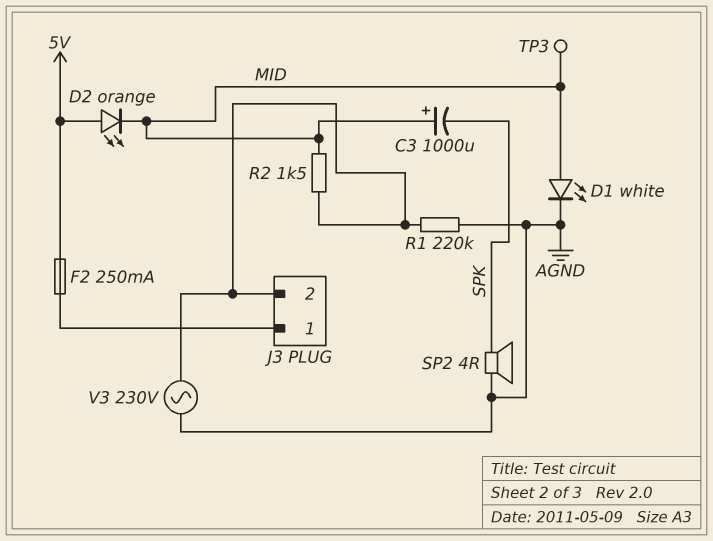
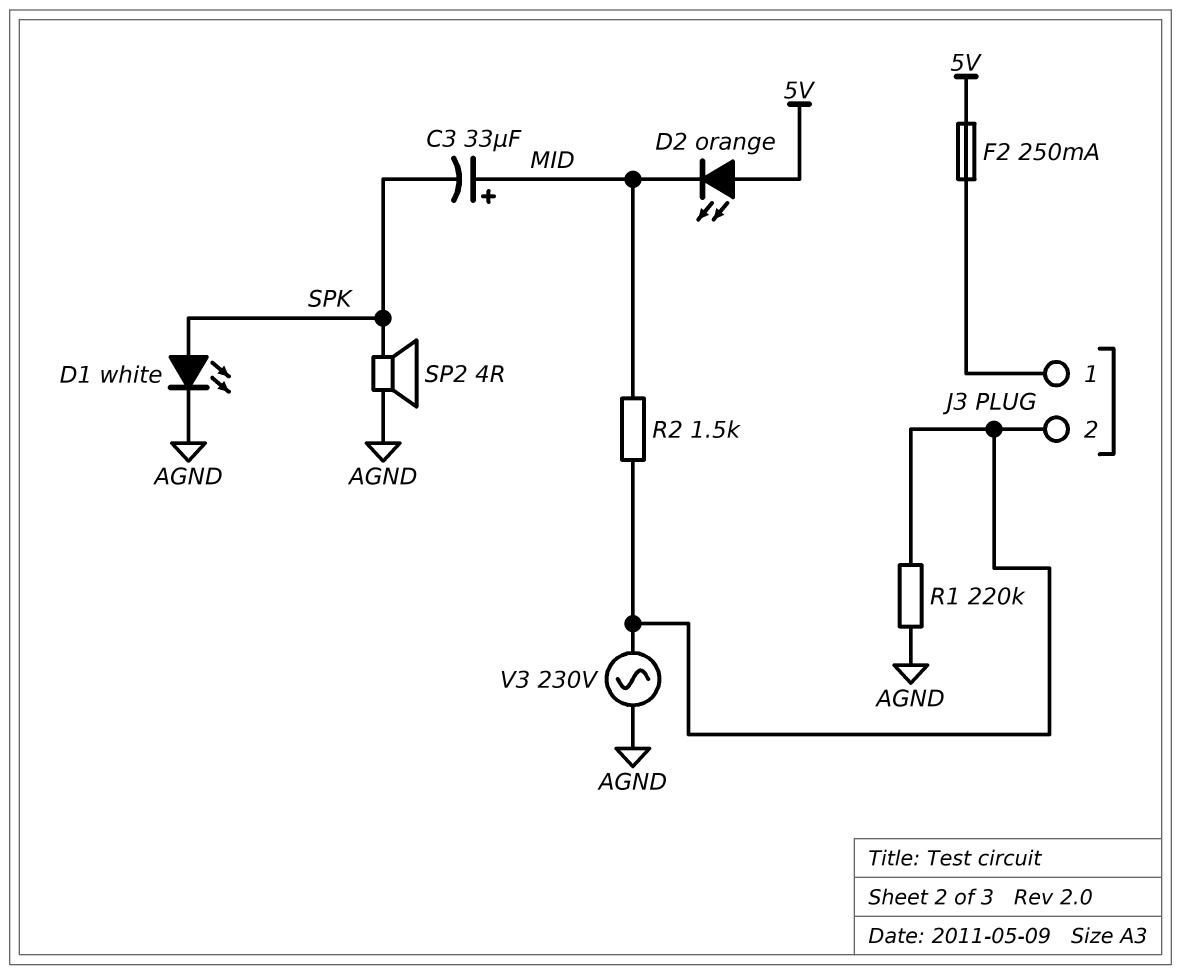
C3: 1000uF (plus MID, minus SPK) -> 33uF (plus MID, minus SPK)
D1: LED white (A MID, K AGND) -> LED white (A SPK, K AGND)
TP3: test point (MID) -> none

